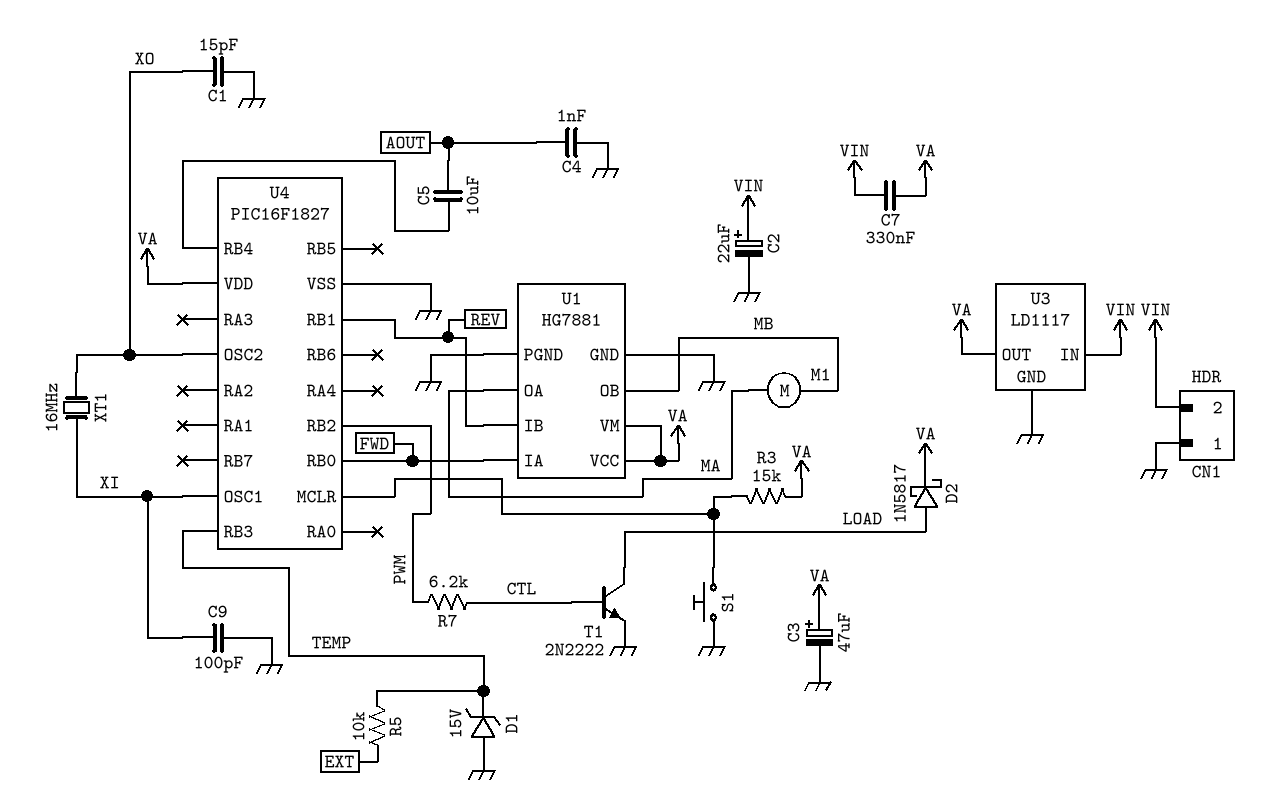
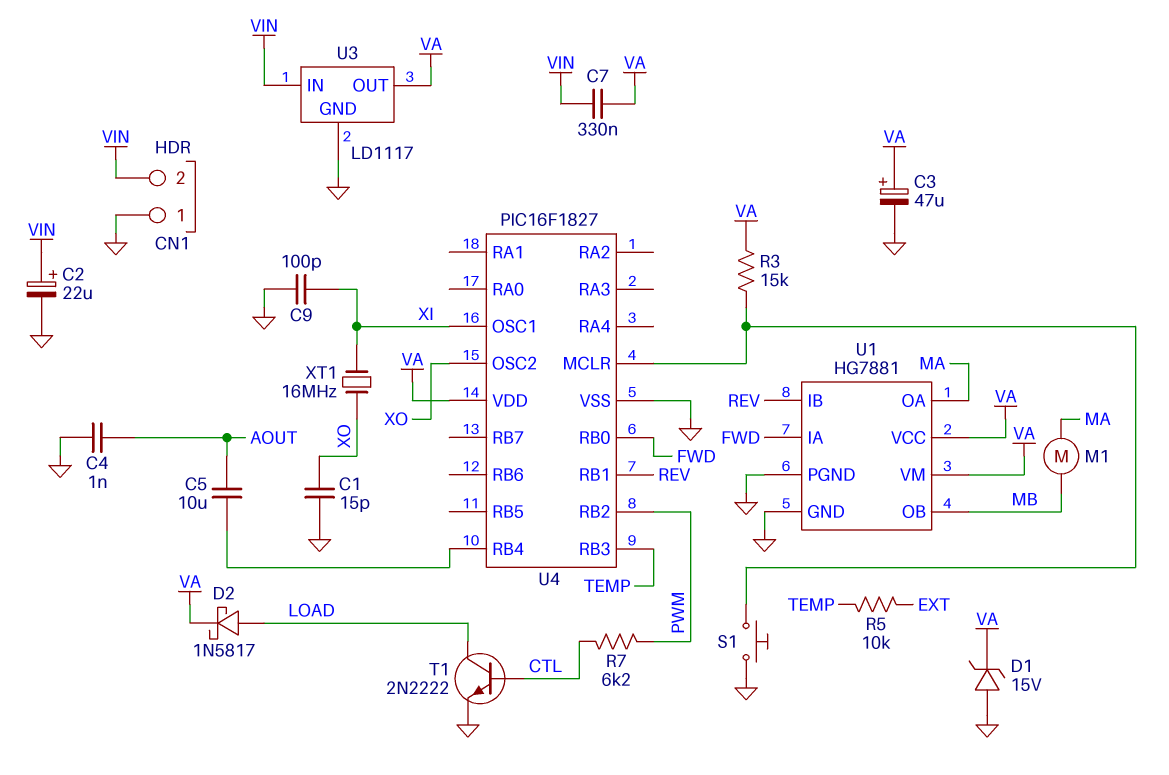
D1: zener 15V (A GND, K TEMP) -> zener 15V (A GND, K VA)

